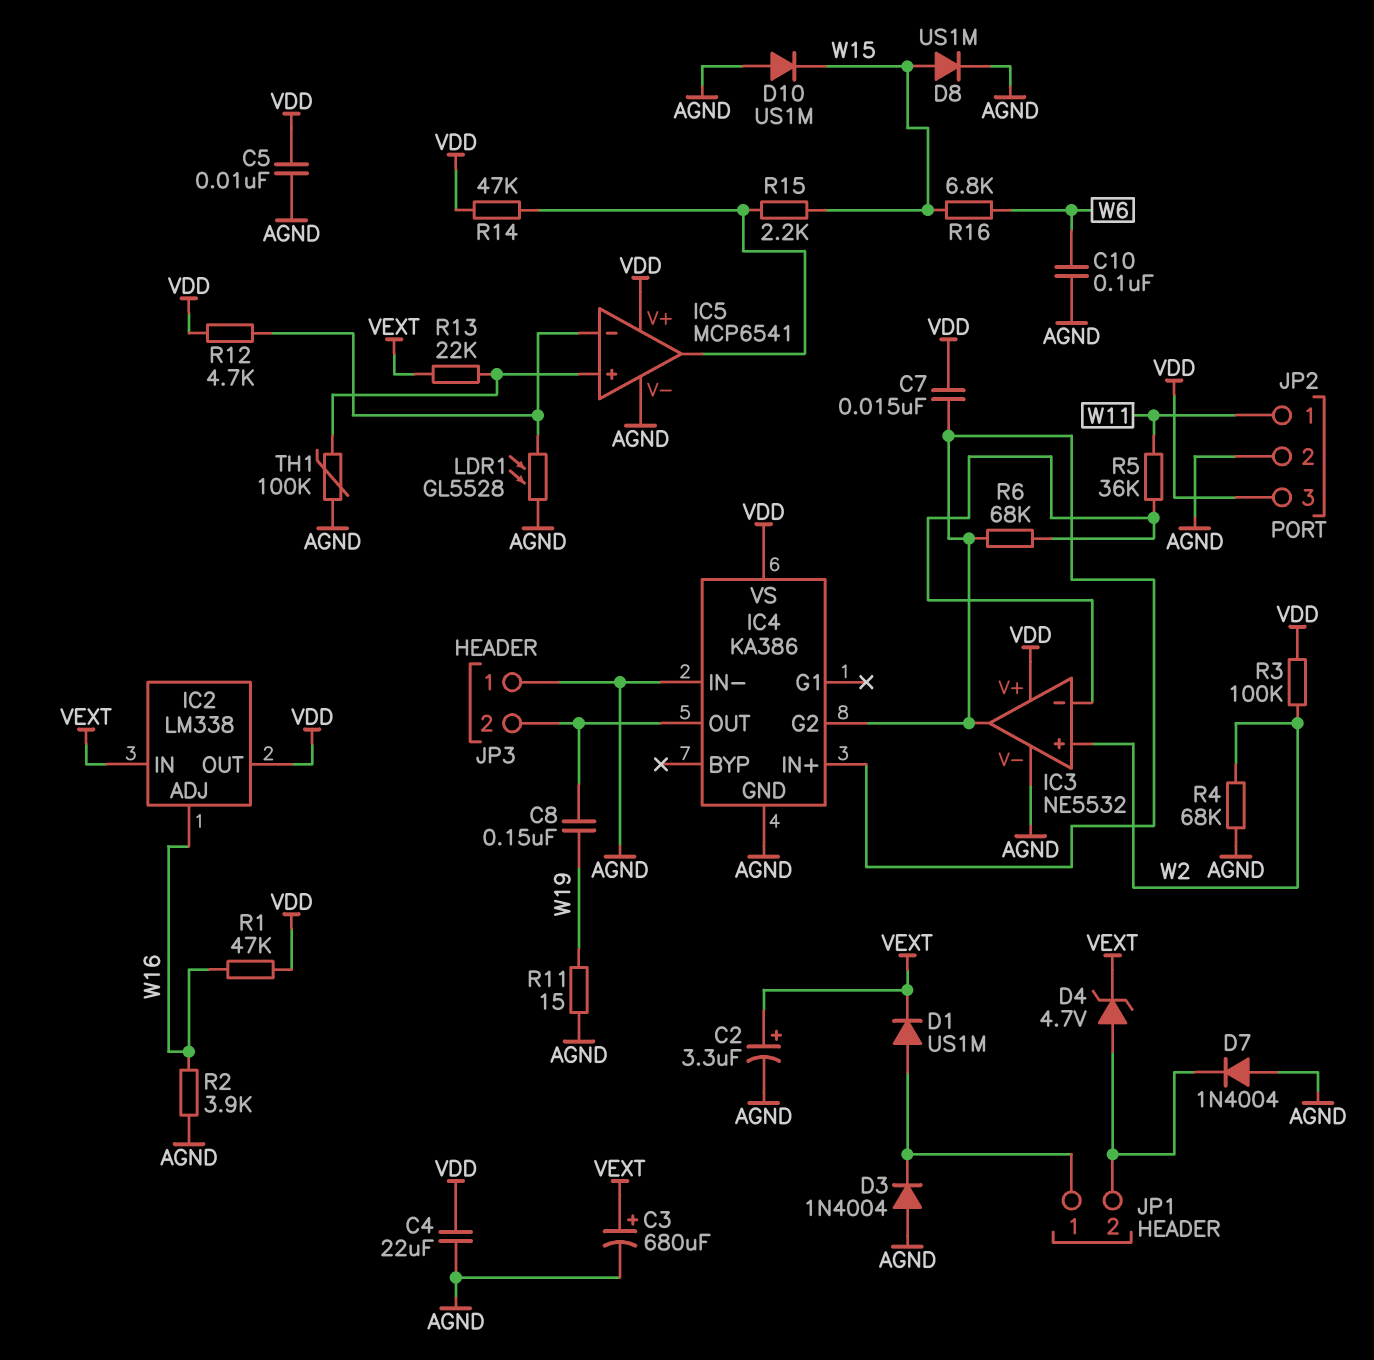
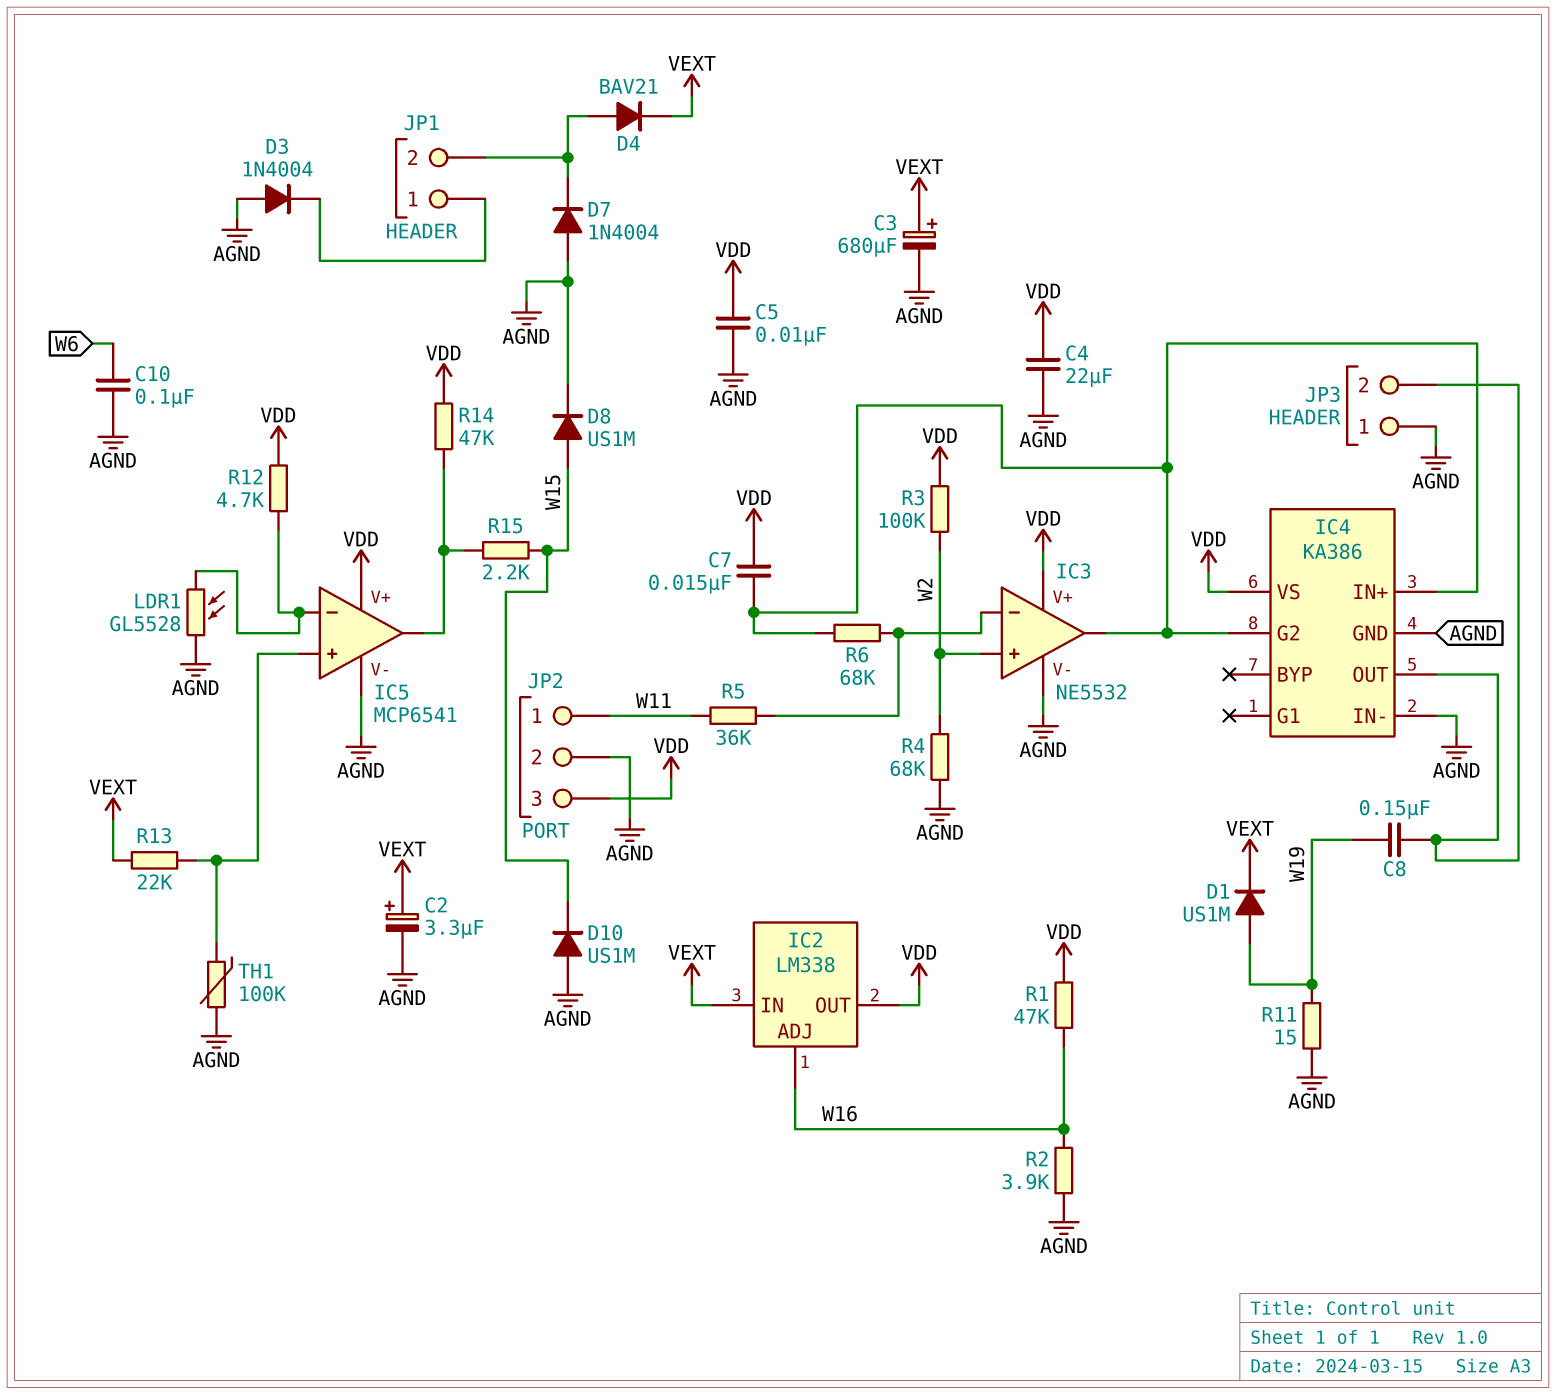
D1: diode US1M (A JP1/1, K VEXT) -> diode US1M (A W19, K VEXT)
D4: zener 4.7V (A JP1/2, K VEXT) -> diode BAV21 (A JP1/2, K VEXT)
R16: 6.8k (W6, W15) -> none

